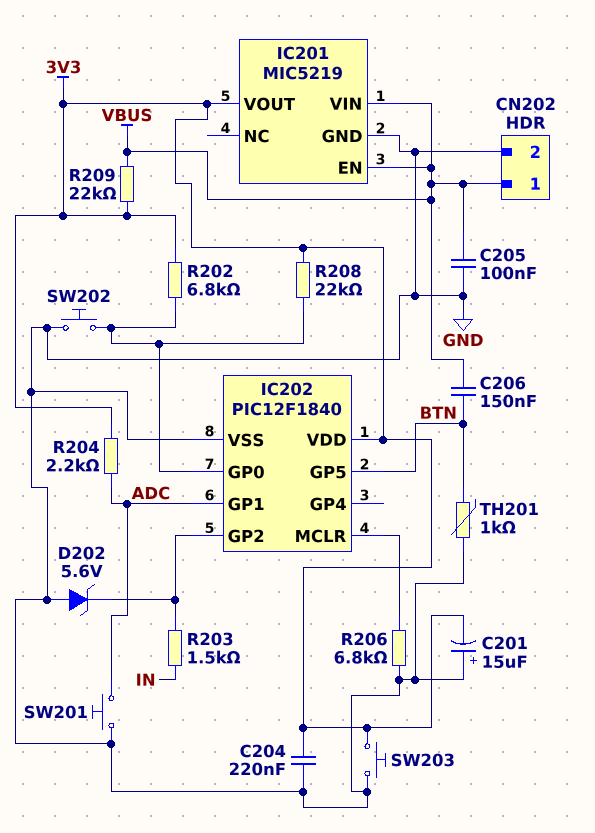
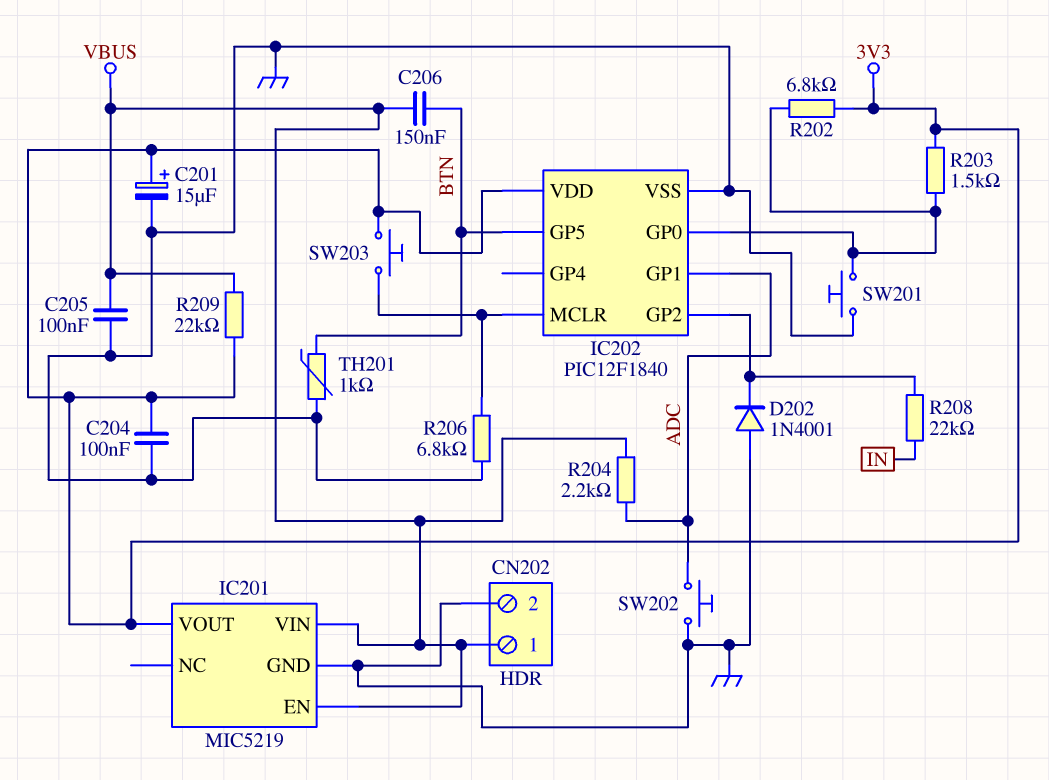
C201: 15uF (plus GND, minus 3V3) -> 15uF (plus 3V3, minus GND)
C204: 220nF (3V3, GND) -> 100nF (3V3, GND)
D202: zener 5.6V (A GND, K IC202/GP2) -> diode 1N4001 (A GND, K IC202/GP2)
R203: 1.5k (IC202/GP2, IN) -> 1.5k (3V3, IC202/GP0)
R204: 2.2k (3V3, ADC) -> 2.2k (ADC, VBUS)
R208: 22k (3V3, IC202/GP0) -> 22k (IC202/GP2, IN)
SW201: button (ADC, GND) -> button (GND, IC202/GP0)
SW202: button (GND, IC202/GP0) -> button (ADC, GND)
SW203: button (3V3, GND) -> button (3V3, IC202/MCLR)

